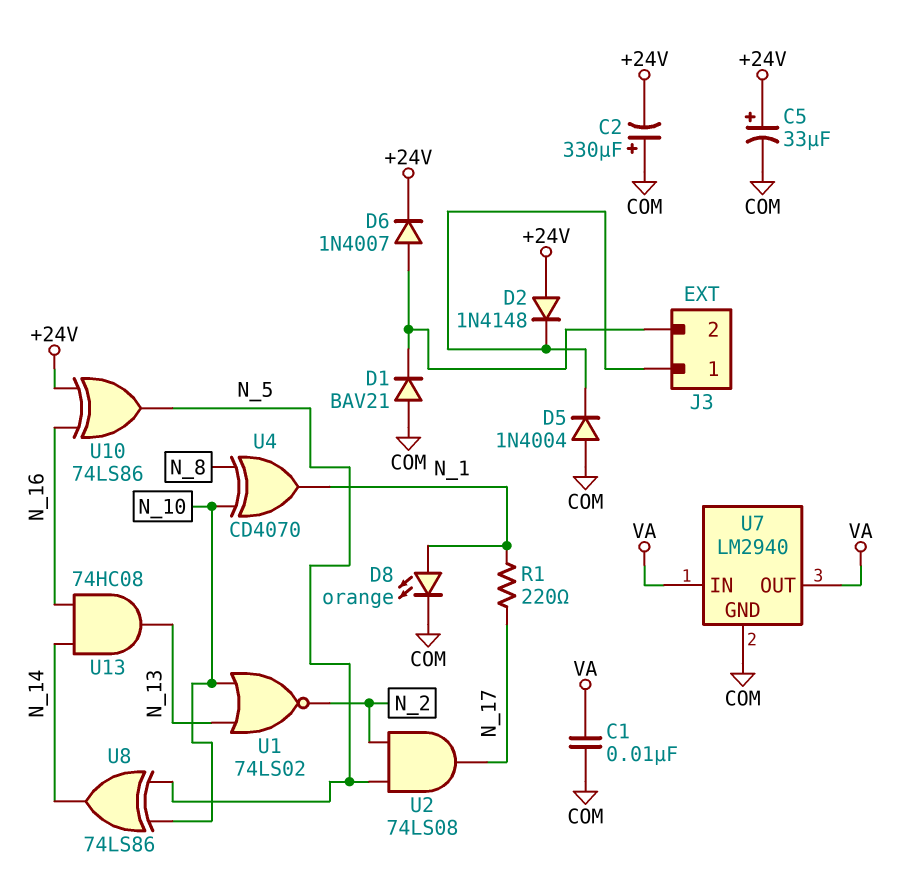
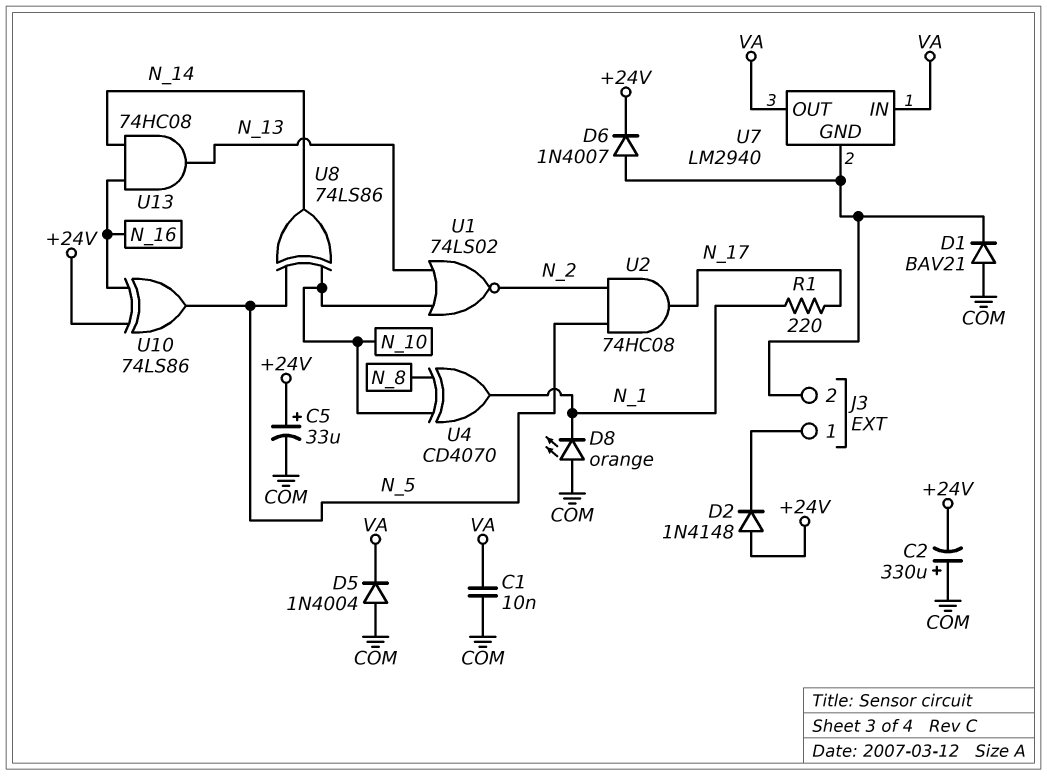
D5: diode 1N4004 (A COM, K J3/1) -> diode 1N4004 (A COM, K VA)
D8: LED orange (A N_1, K COM) -> LED orange (A COM, K N_1)
U2: AND 74LS08 (in N_2, in N_5, out N_17) -> AND 74HC08 (in N_2, in N_5, out N_17)
U7 pin GND: COM -> J3/2

